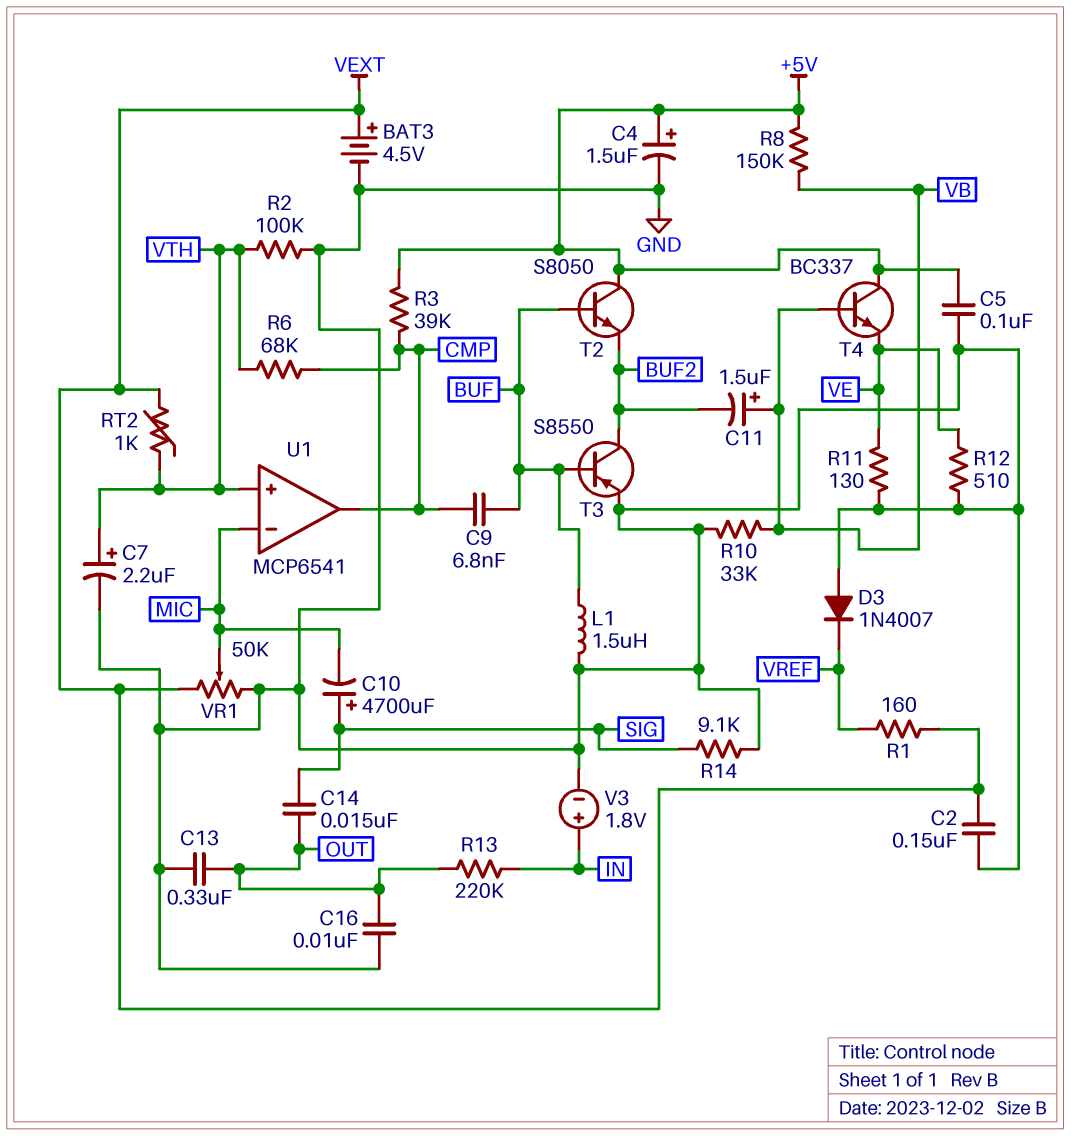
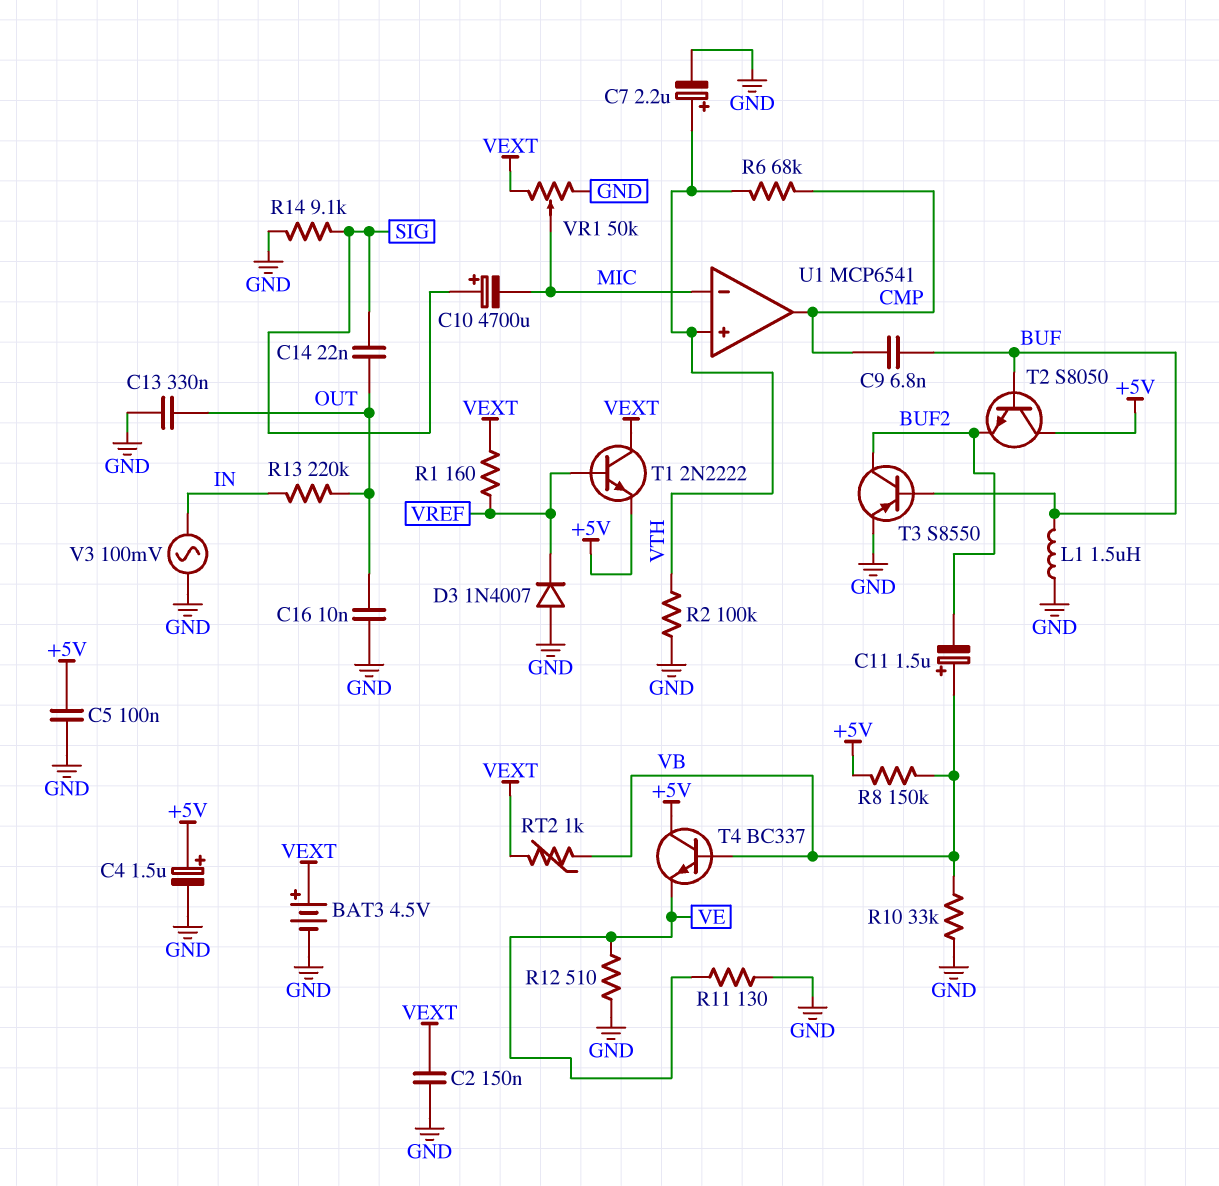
C14: 15nF (OUT, SIG) -> 22nF (OUT, SIG)
R3: 39k (+5V, CMP) -> none
RT2: 1k (VEXT, VTH) -> 1k (VB, VEXT)
T1: none -> NPN 2N2222 (B VREF, C VEXT, E +5V)
V3: 1.8V (plus IN, minus GND) -> AC 100mV (GND, IN)

